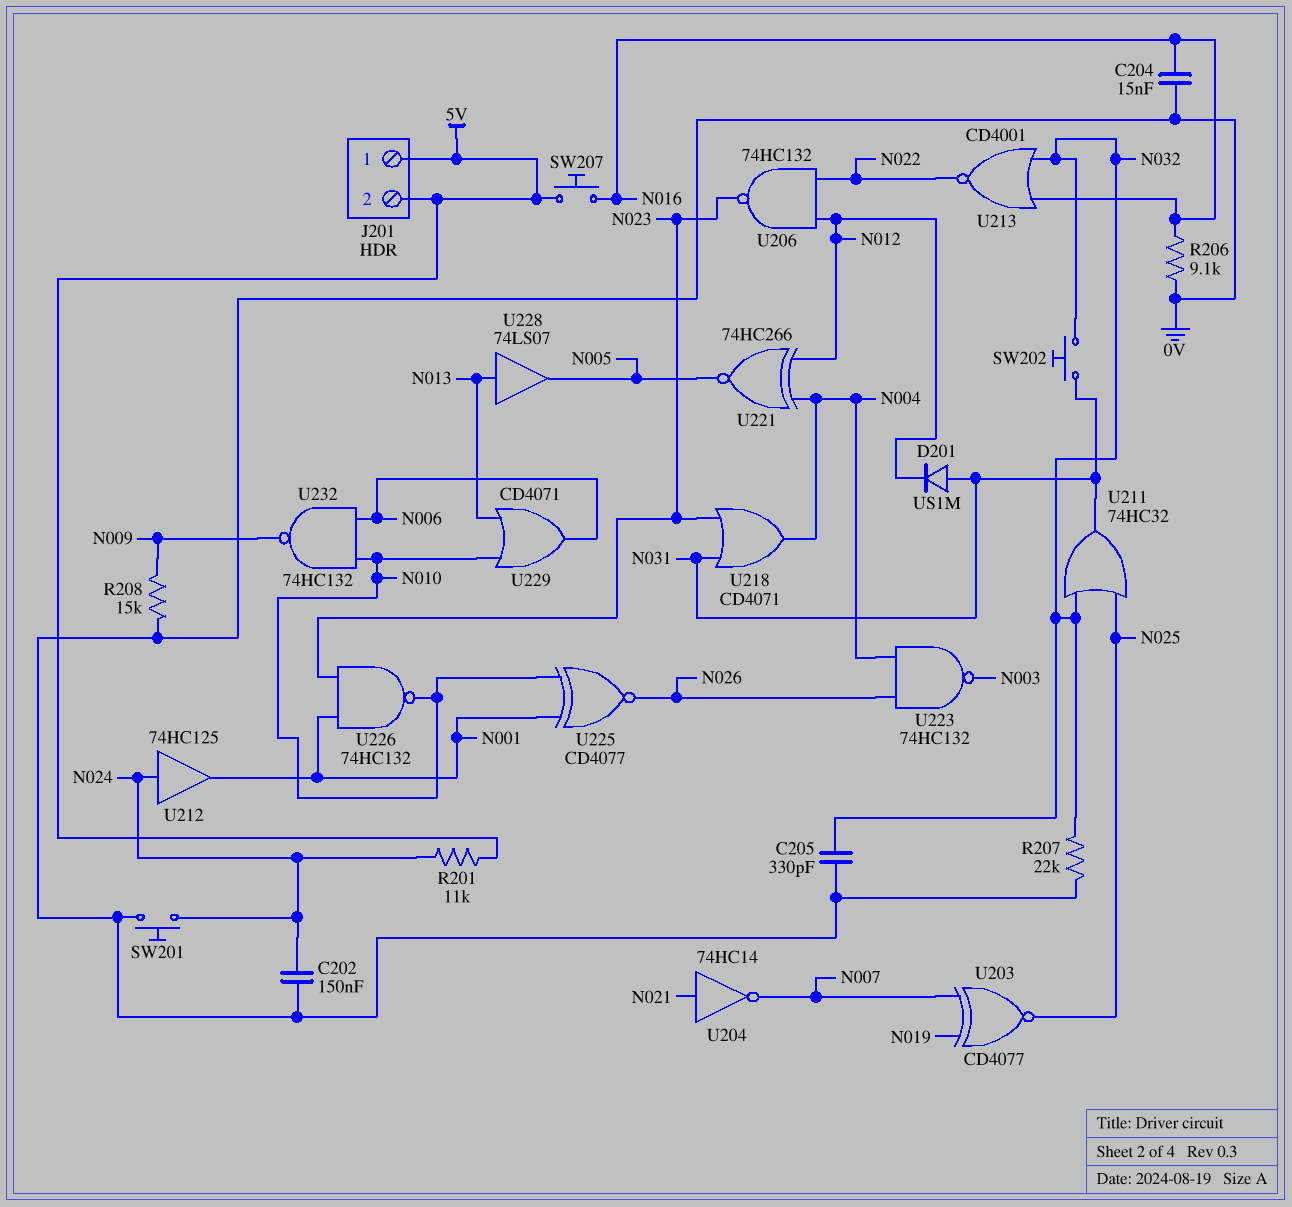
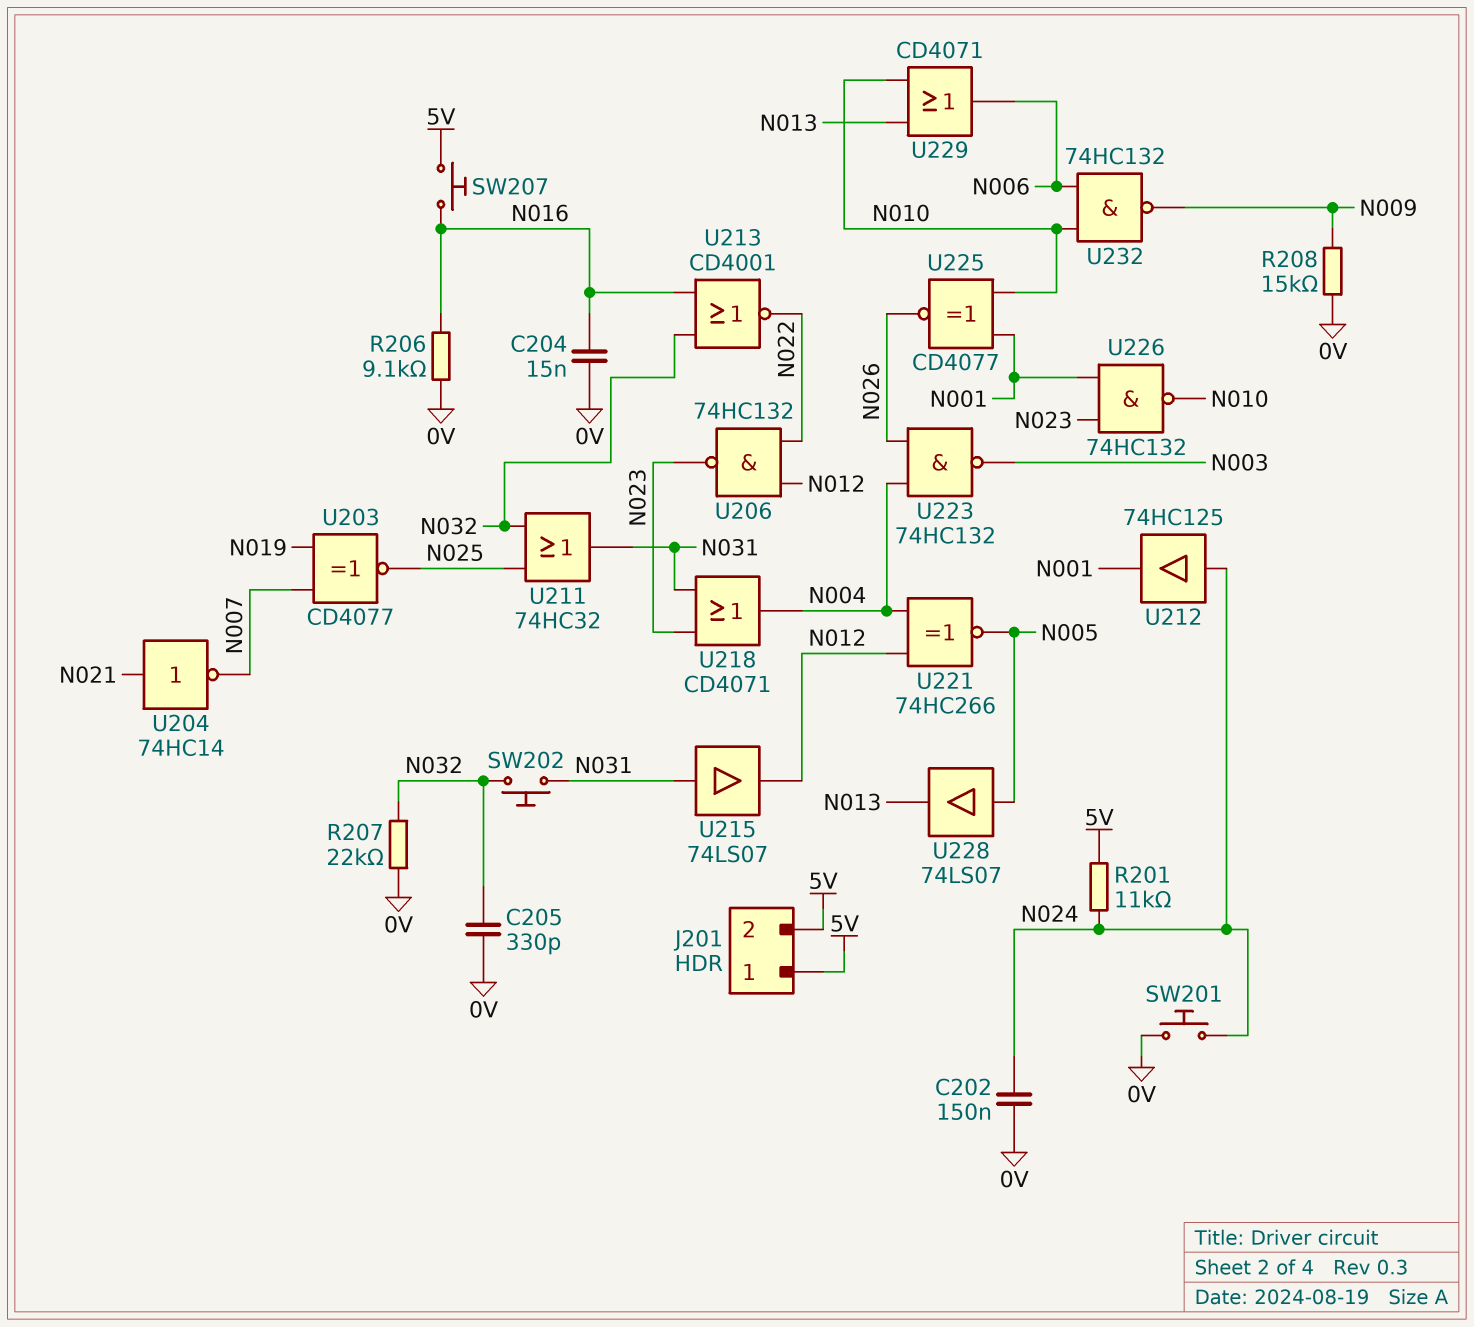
D201: diode US1M (A N031, K N012) -> none
U215: none -> buffer 74LS07 (in N031, out N012)
U228: buffer 74LS07 (in N013, out N005) -> buffer 74LS07 (in N005, out N013)

